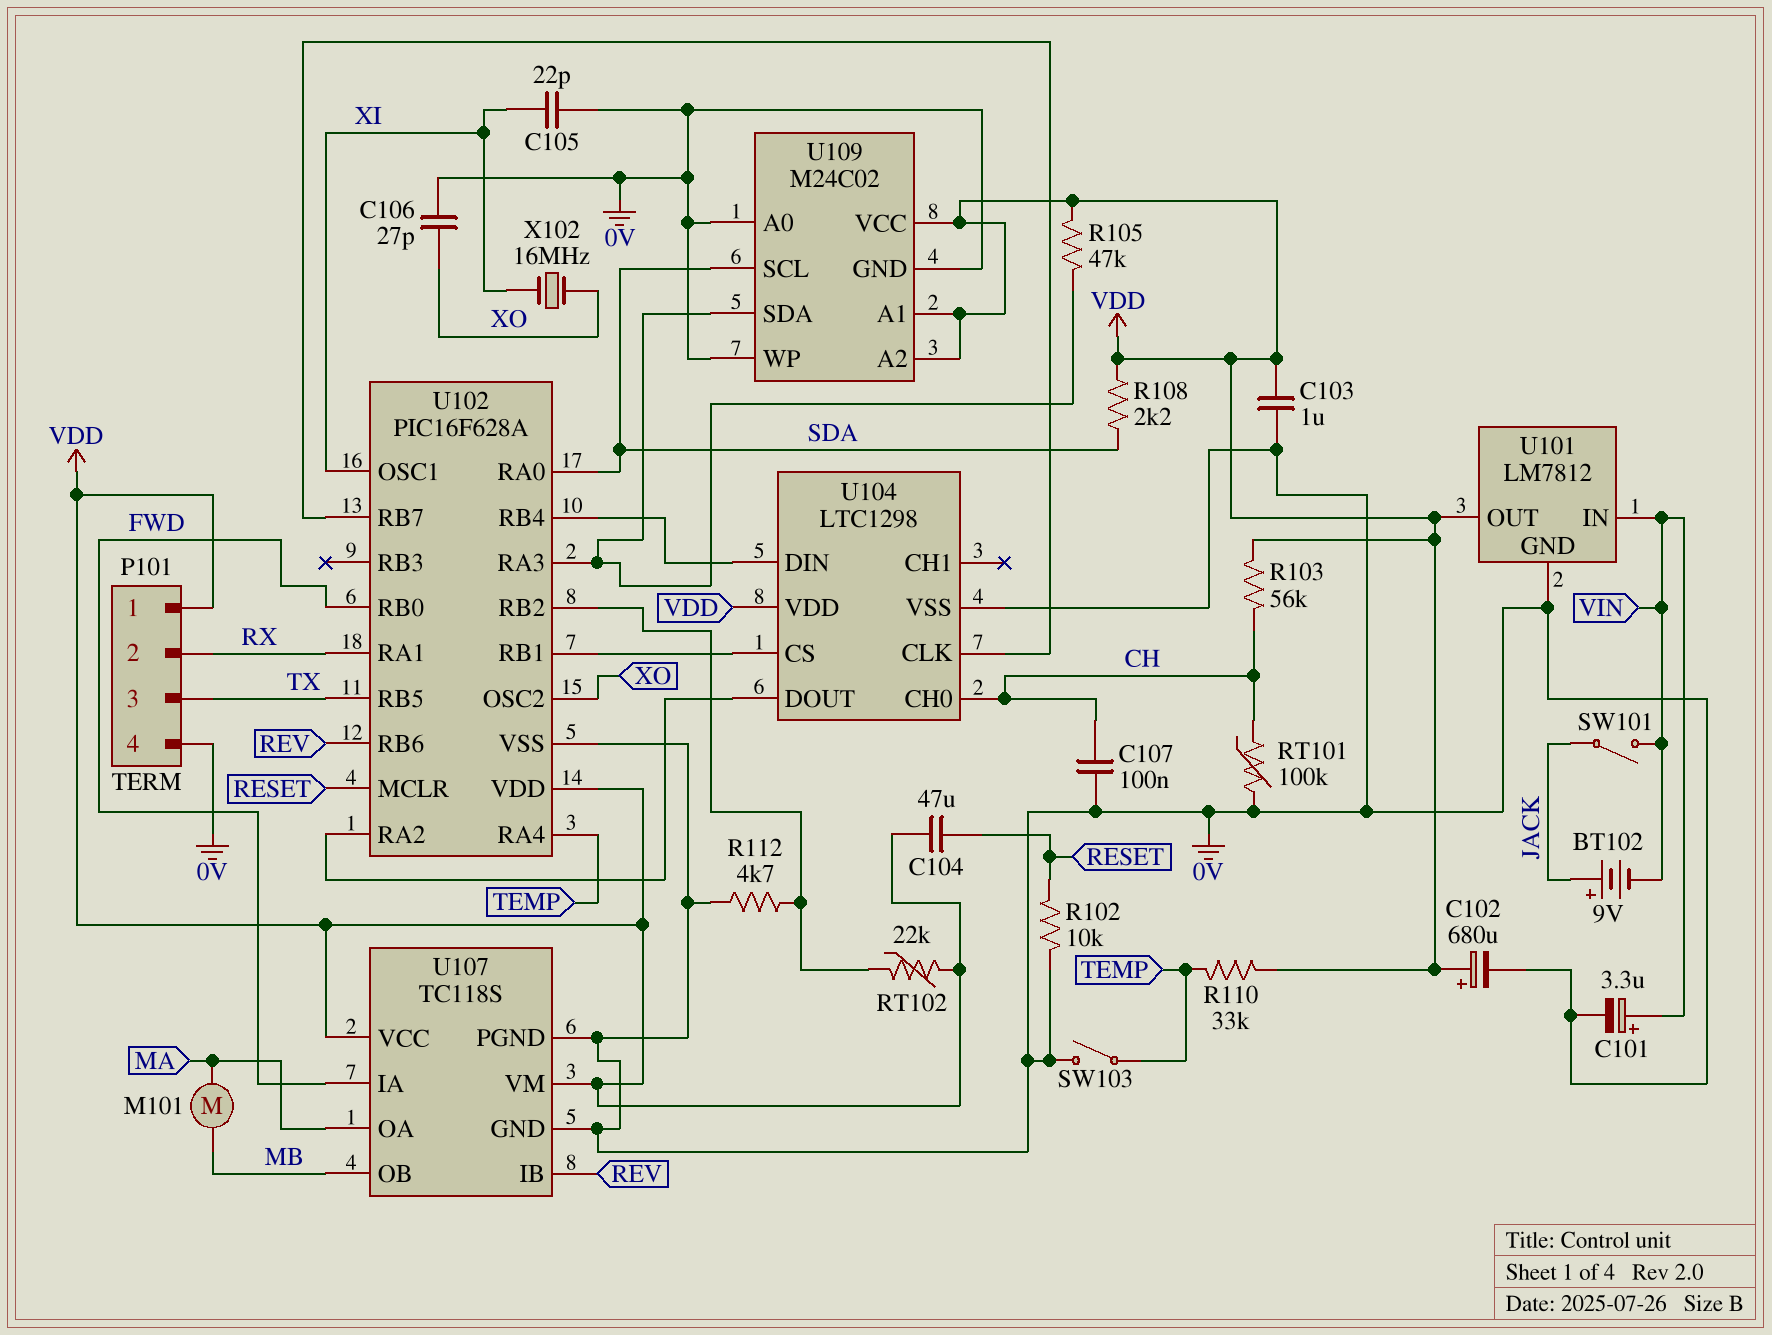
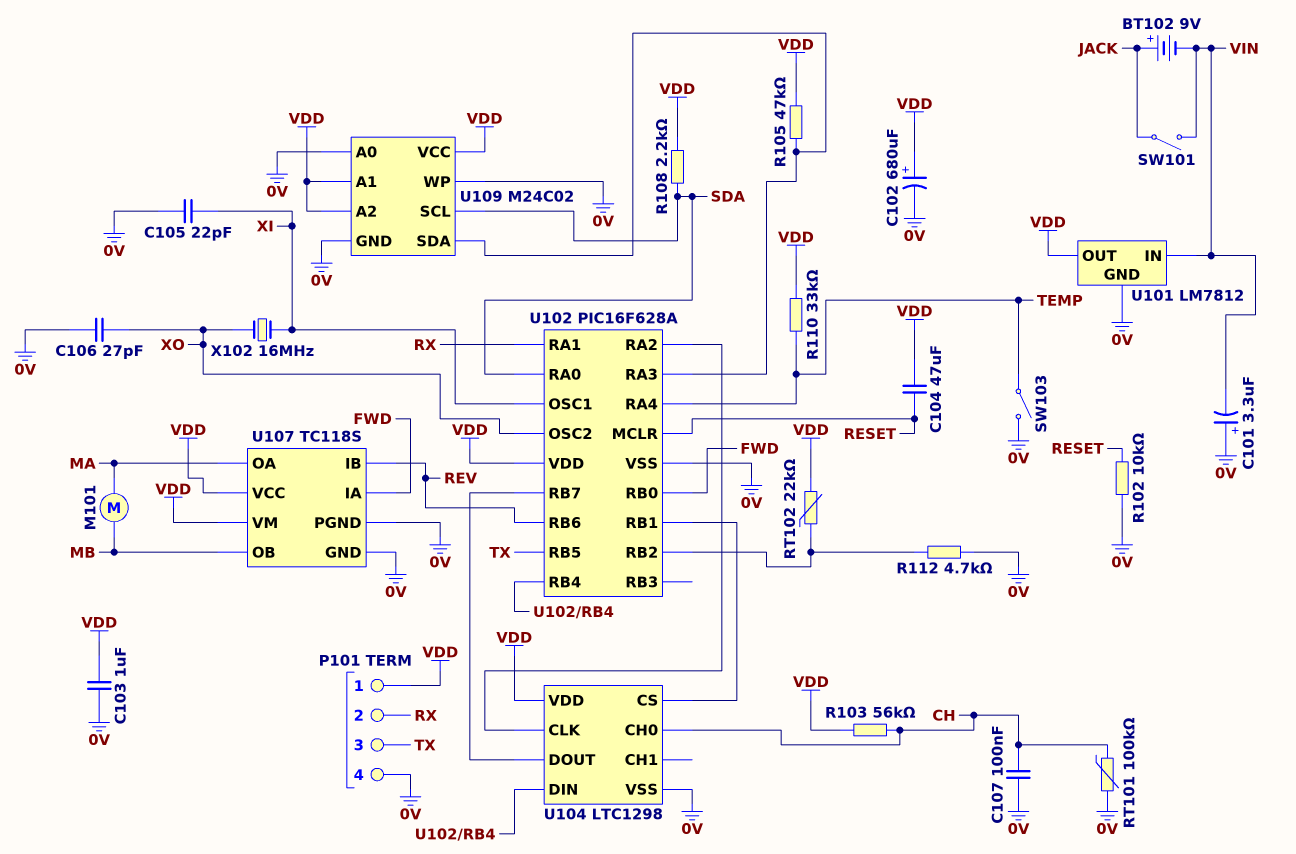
C101: 3.3uF (plus VIN, minus 0V) -> 3.3uF (plus 0V, minus VIN)
U104 pin CLK: U102/RB7 -> U102/RA2
U104 pin DOUT: U102/RA2 -> U102/RB7

